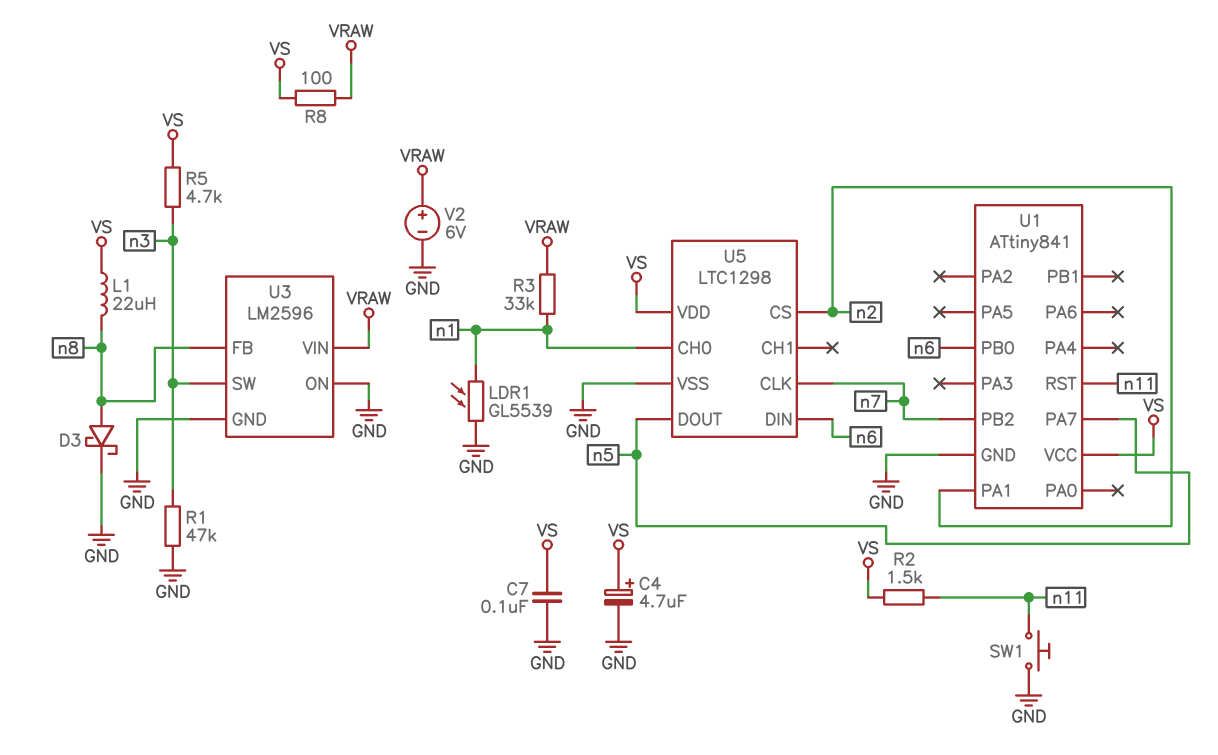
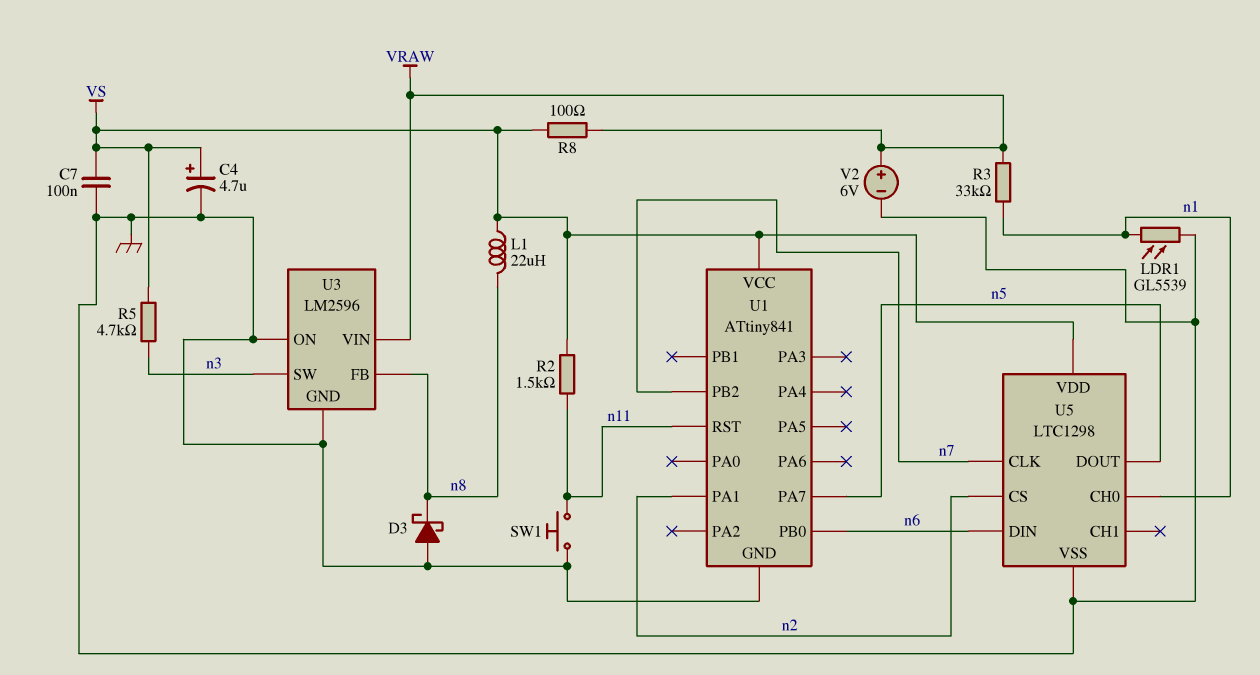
D3: schottky (A n8, K GND) -> schottky (A GND, K n8)
R1: 47k (GND, n3) -> none

